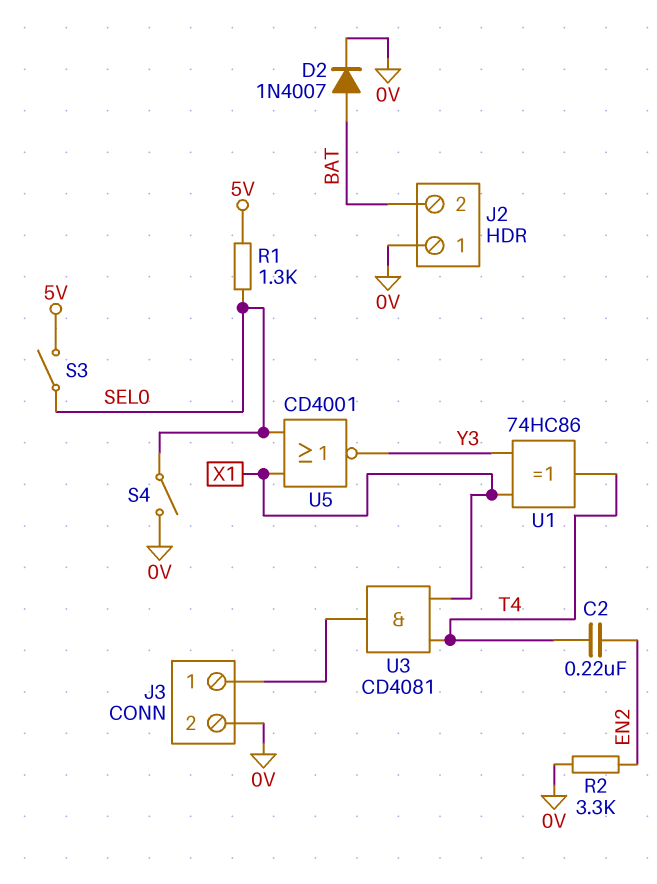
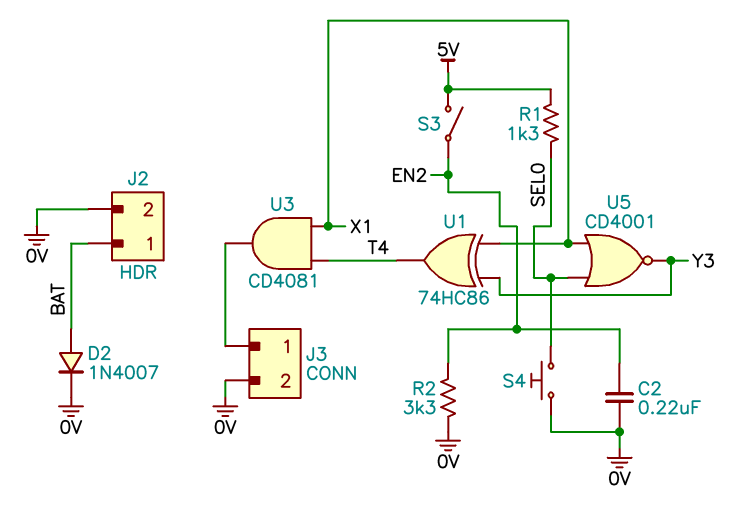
C2: 220nF (EN2, T4) -> 220nF (0V, EN2)
J2 pin 1: 0V -> BAT
J2 pin 2: BAT -> 0V
S3: switch (5V, SEL0) -> switch (5V, EN2)
S4: switch (0V, SEL0) -> button (0V, SEL0)

